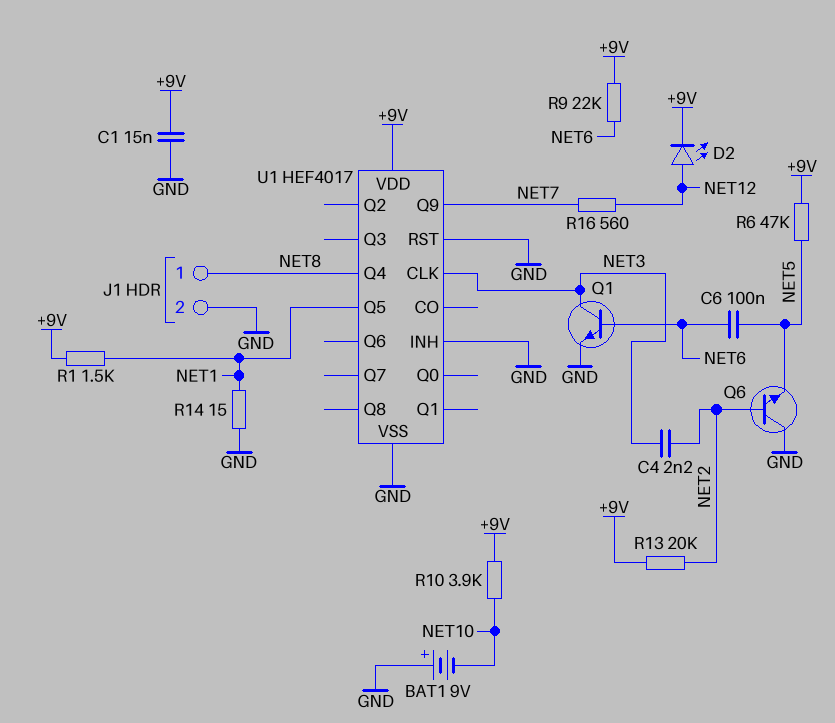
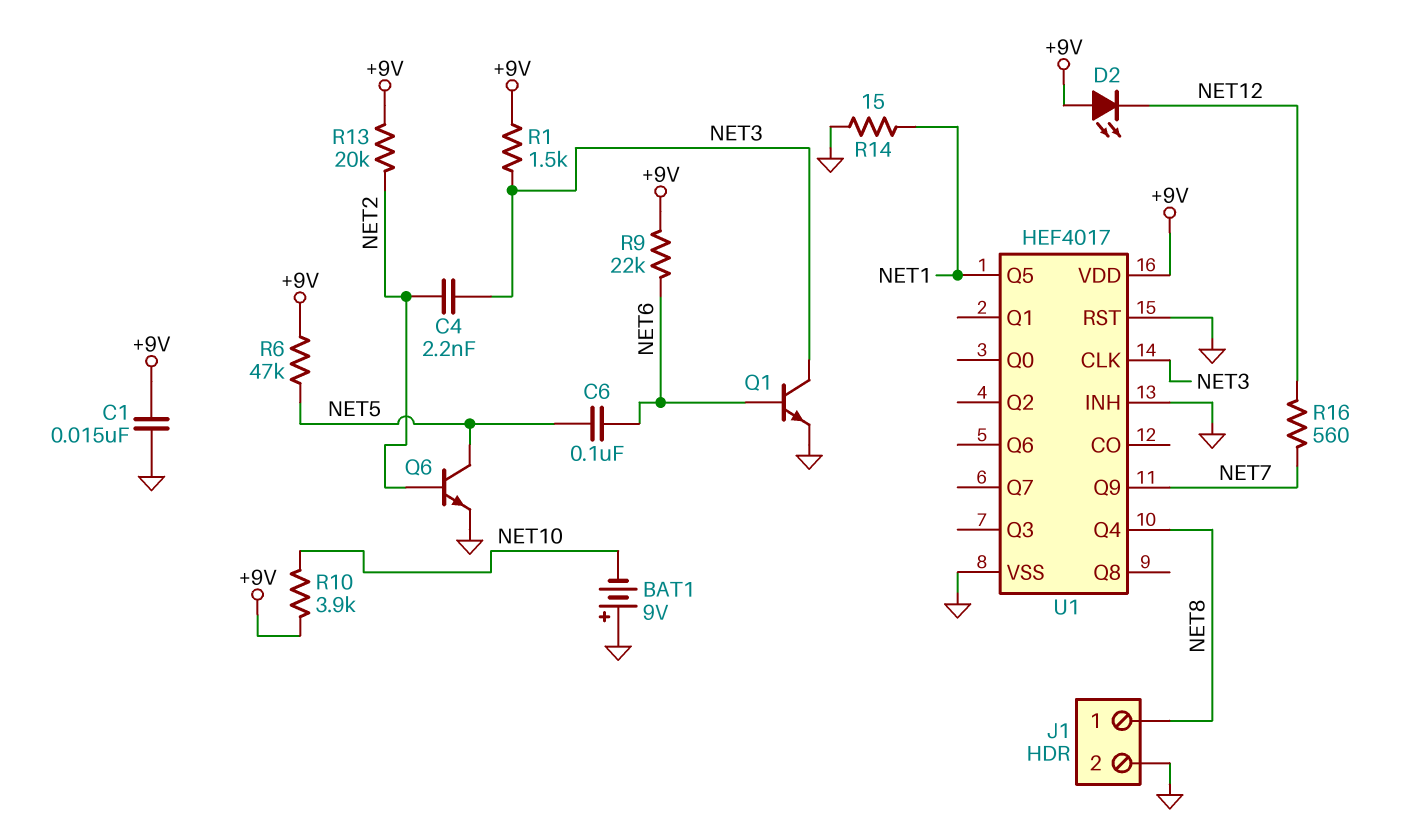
D2: LED (A NET12, K +9V) -> LED (A +9V, K NET12)
Q6: NPN (B NET2, C GND, E NET5) -> NPN (B NET2, C NET5, E GND)
R1: 1.5k (+9V, NET1) -> 1.5k (+9V, NET3)

